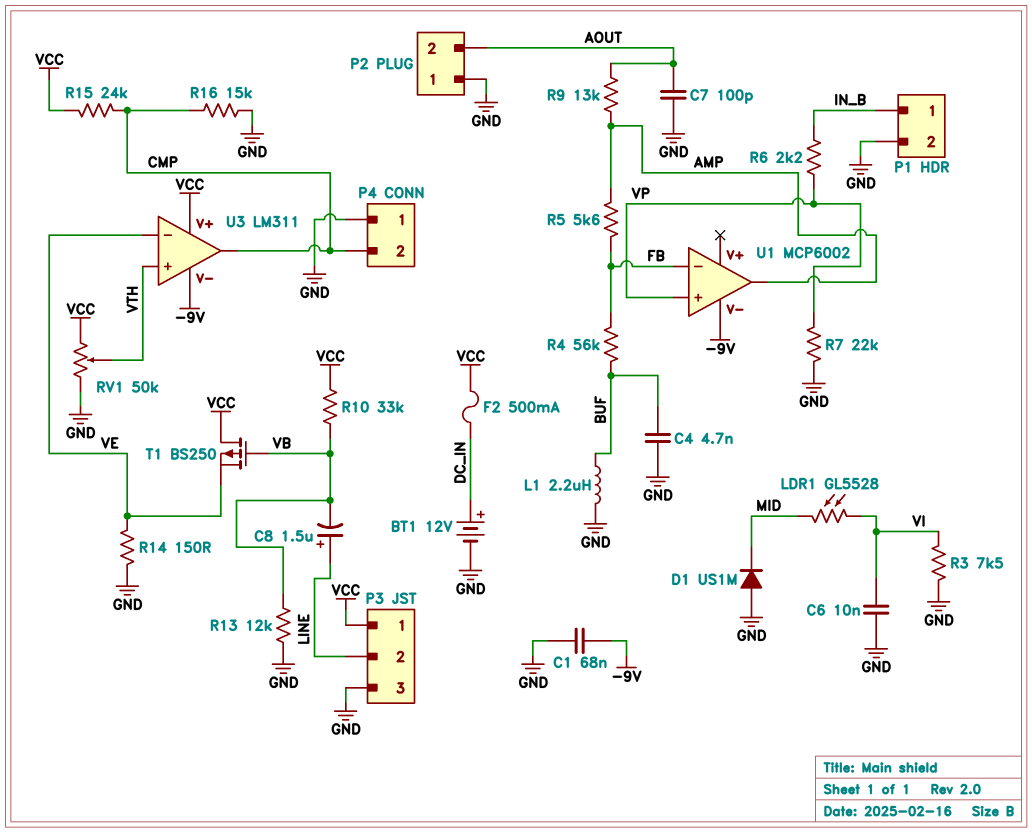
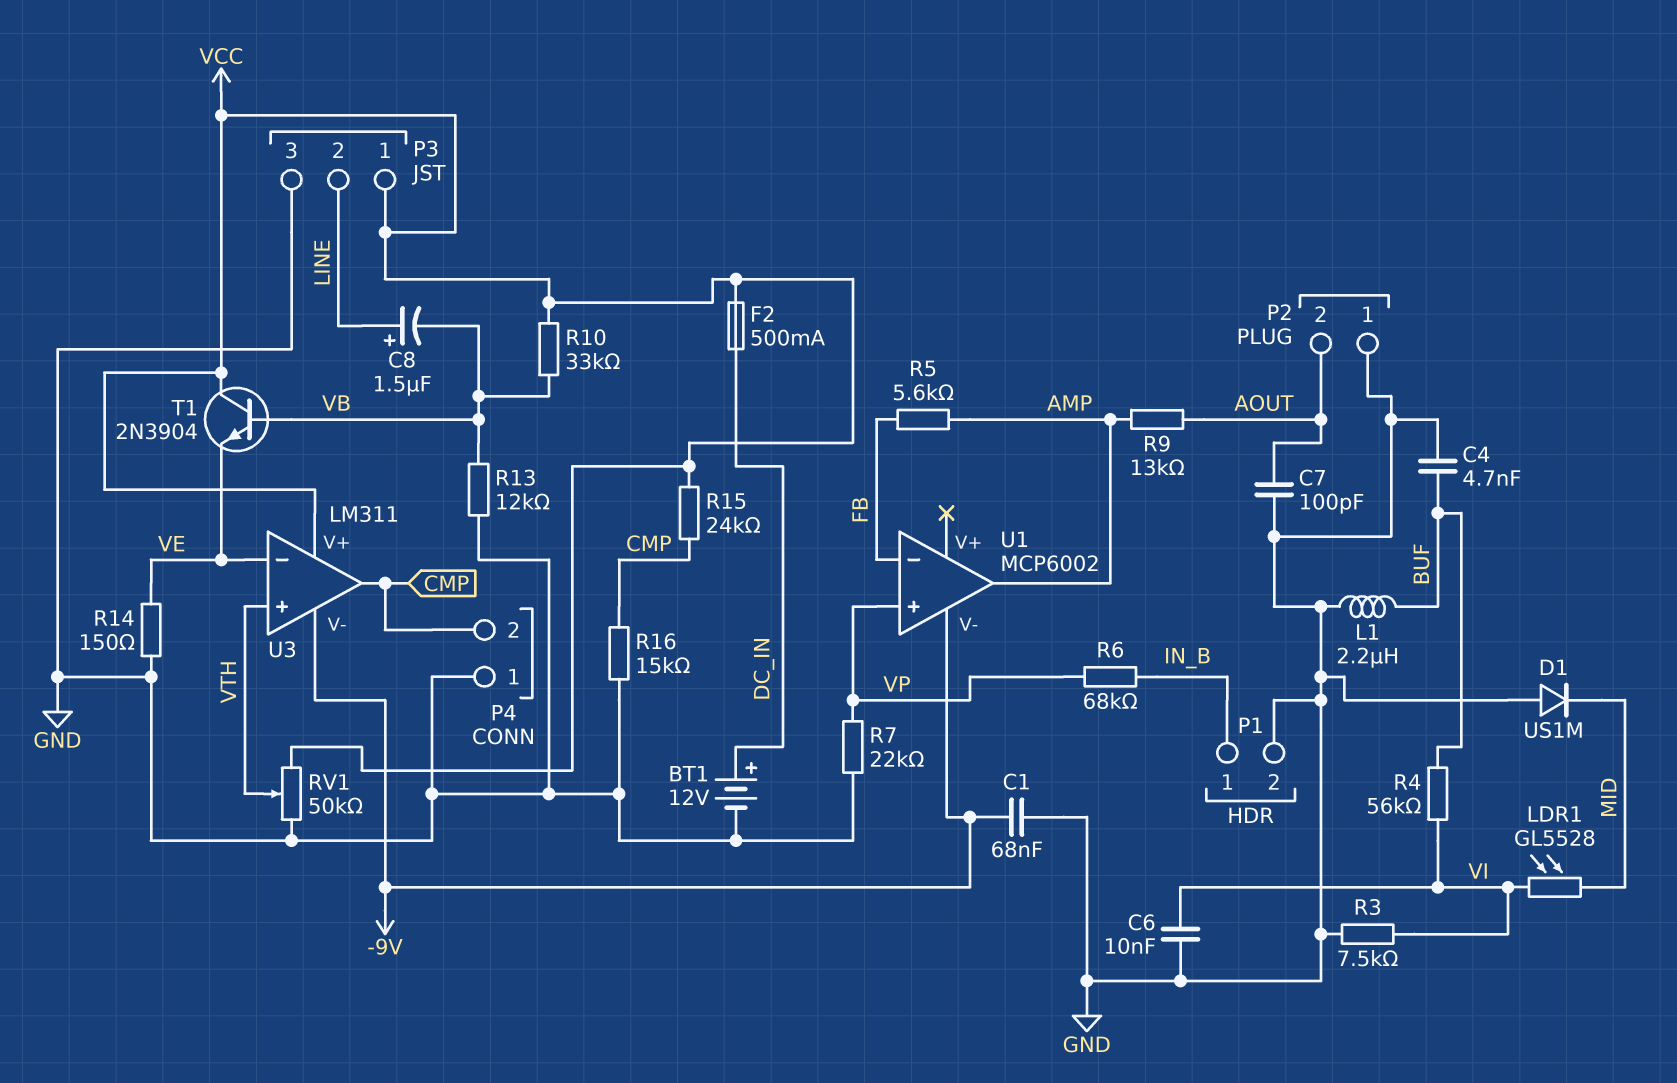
R4: 56k (BUF, FB) -> 56k (BUF, VI)
R6: 2.2k (IN_B, VP) -> 68k (IN_B, VP)
T1: PMOS BS250 (G VB, D VCC, S VE) -> NPN 2N3904 (B VB, C VCC, E VE)

